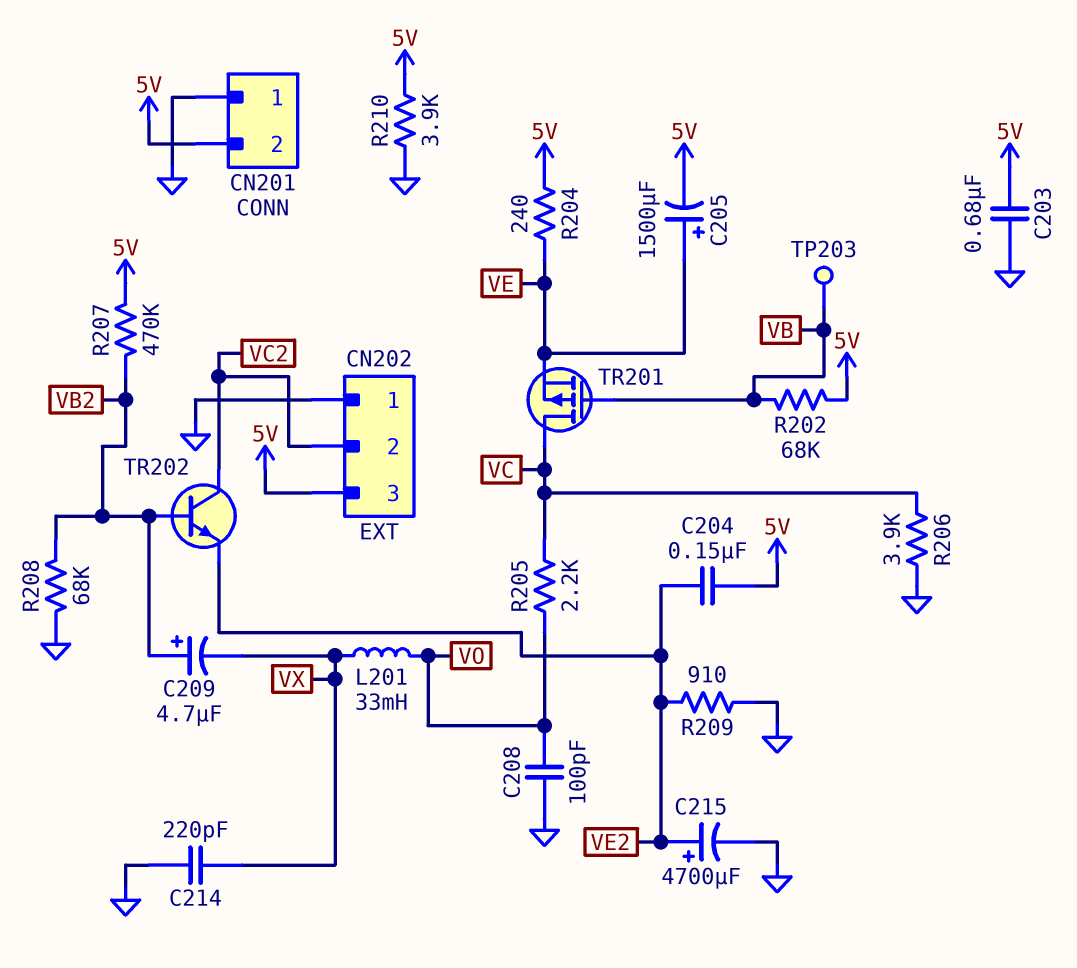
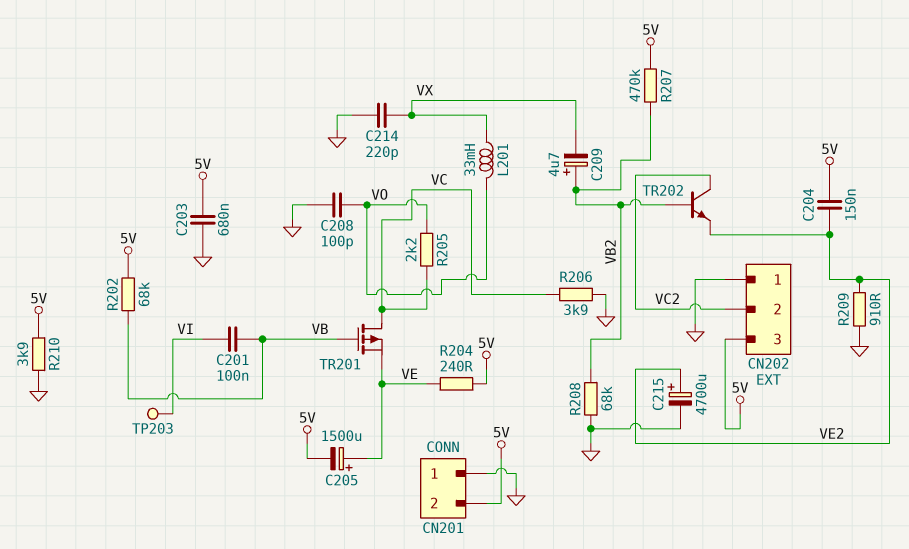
C201: none -> 100nF (VB, VI)
TP203: test point (VB) -> test point (VI)

